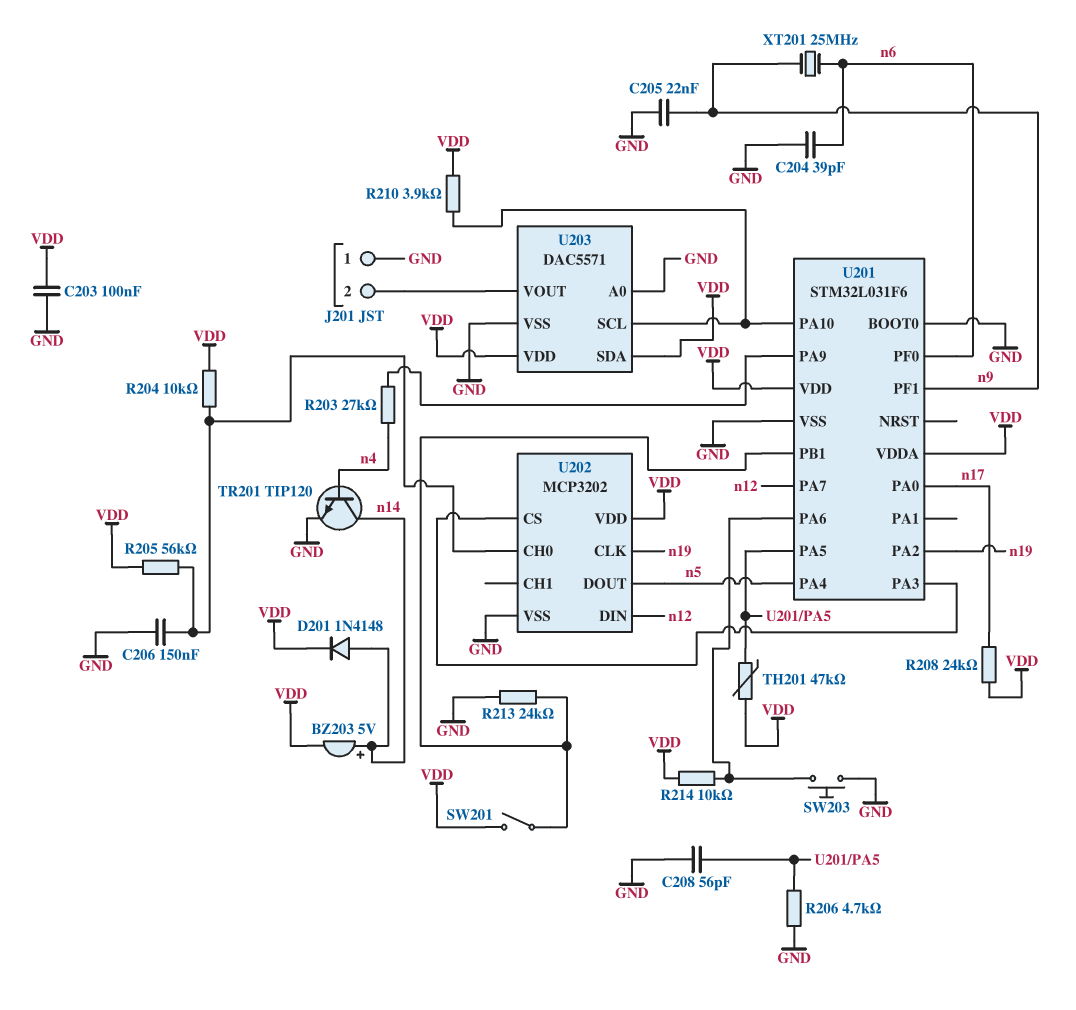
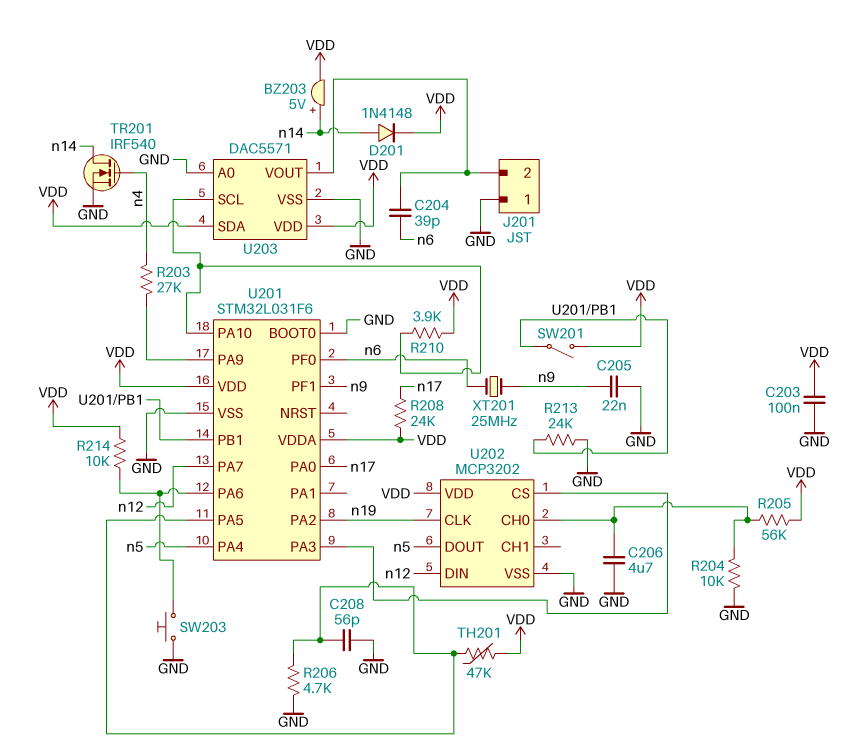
C204: 39pF (GND, n6) -> 39pF (J201/2, n6)
C206: 150nF (GND, U202/CH0) -> 4.7uF (GND, U202/CH0)
R204: 10k (U202/CH0, VDD) -> 10k (GND, U202/CH0)
TR201: NPN TIP120 (B n4, C n14, E GND) -> NMOS IRF540 (G n4, D n14, S GND)

